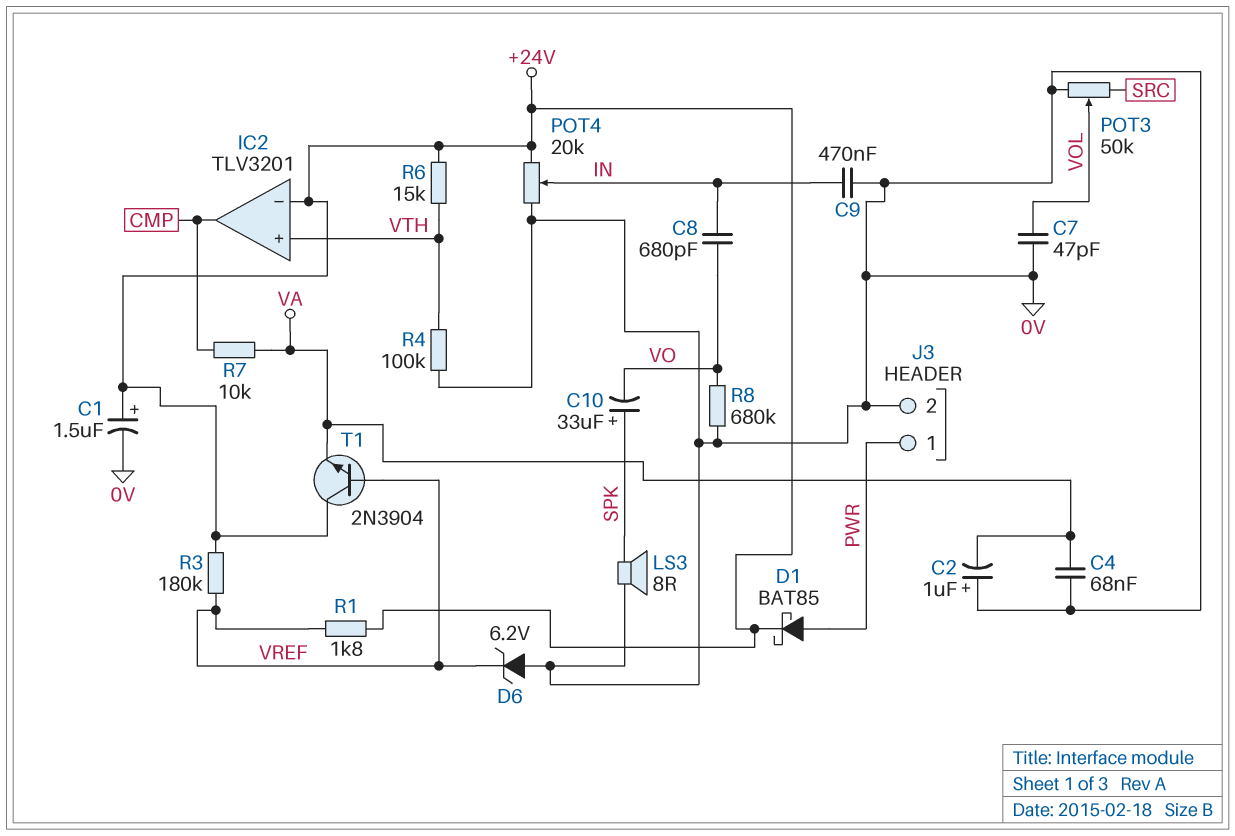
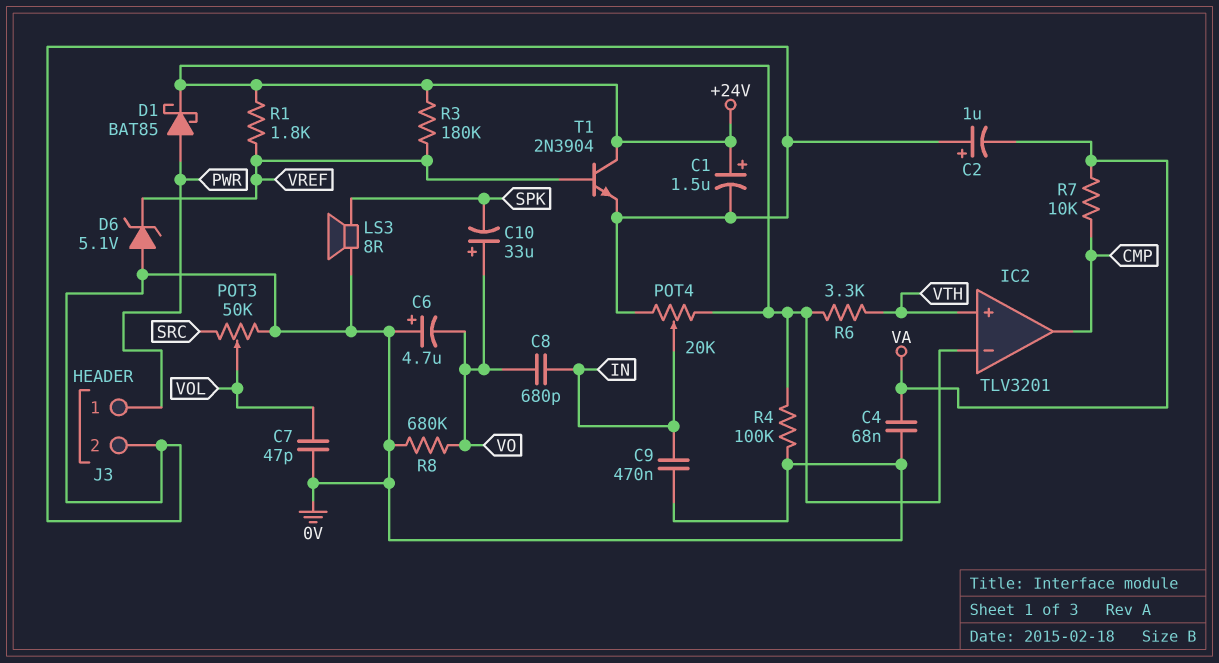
C6: none -> 4.7uF (plus 0V, minus VO)
C10: 33uF (plus SPK, minus VO) -> 33uF (plus VO, minus SPK)
D6: zener 6.2V (A 0V, K VREF) -> zener 5.1V (A 0V, K VREF)
R4: 100k (0V, VTH) -> 100k (+24V, 0V)
R6: 15k (+24V, VTH) -> 3.3k (+24V, VTH)
T1: NPN 2N3904 (B VREF, C +24V, E VA) -> NPN 2N3904 (B VREF, C +24V, E 0V)

